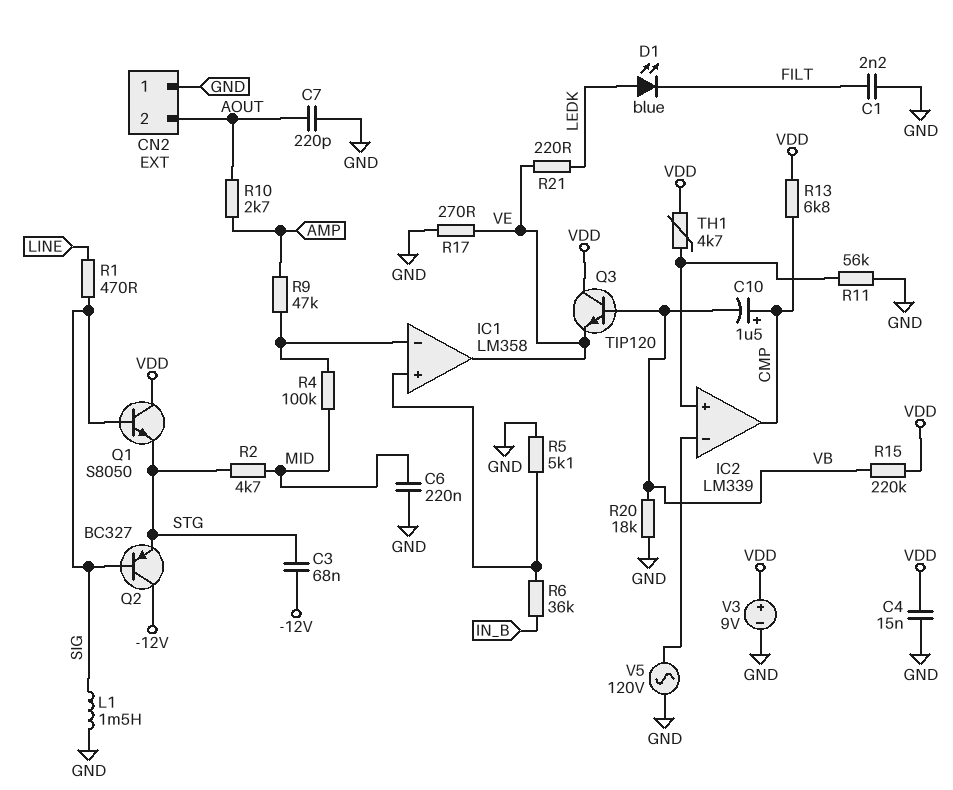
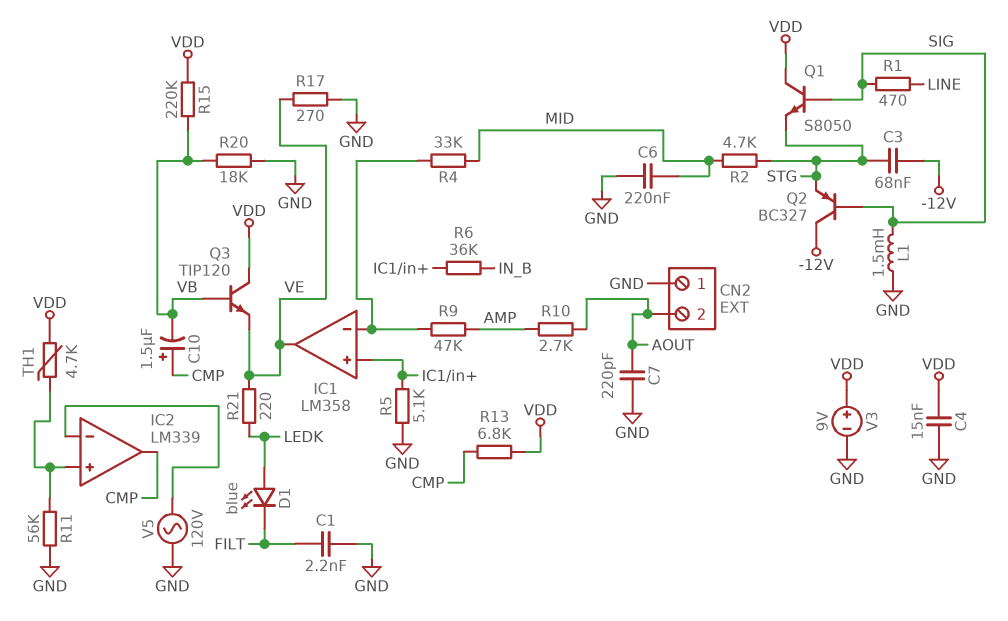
R4: 100k (IC1/in-, MID) -> 33k (IC1/in-, MID)

